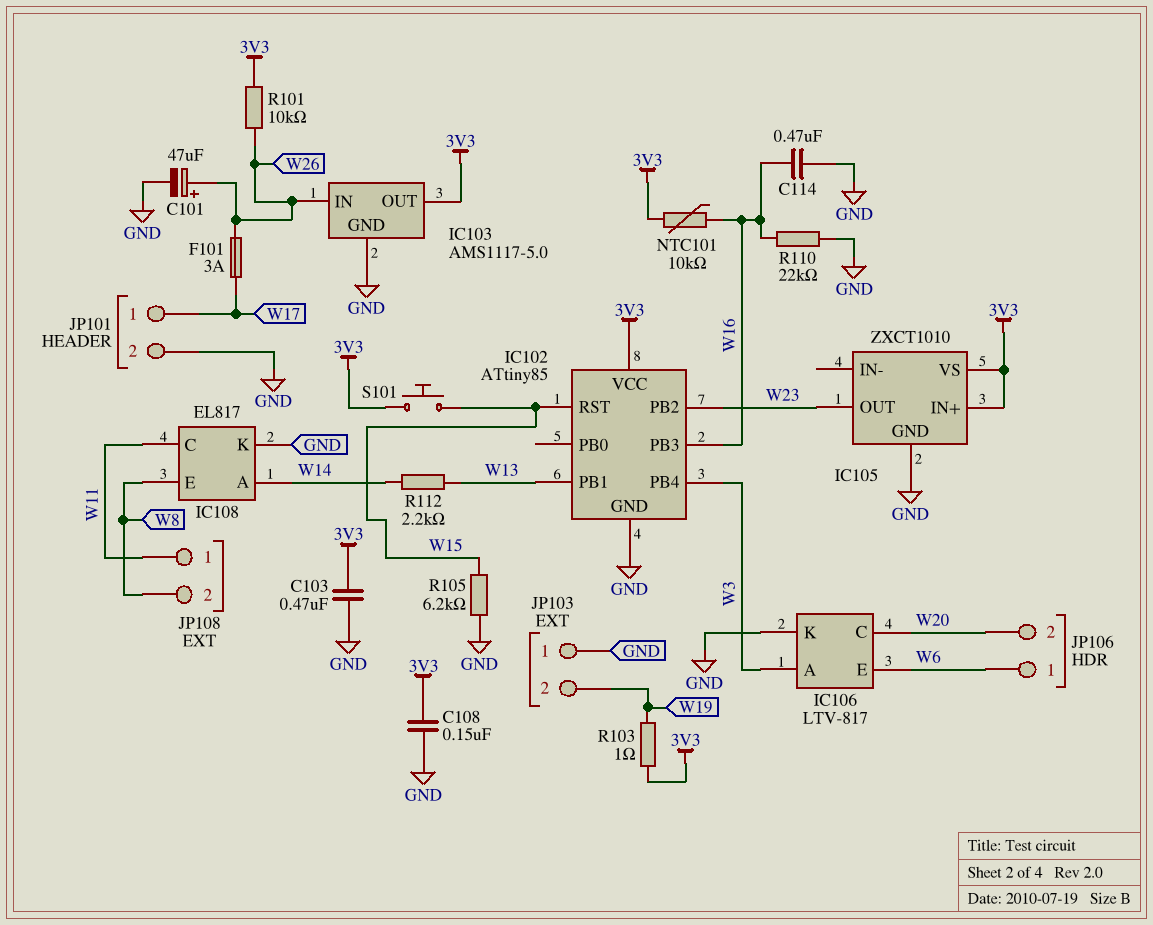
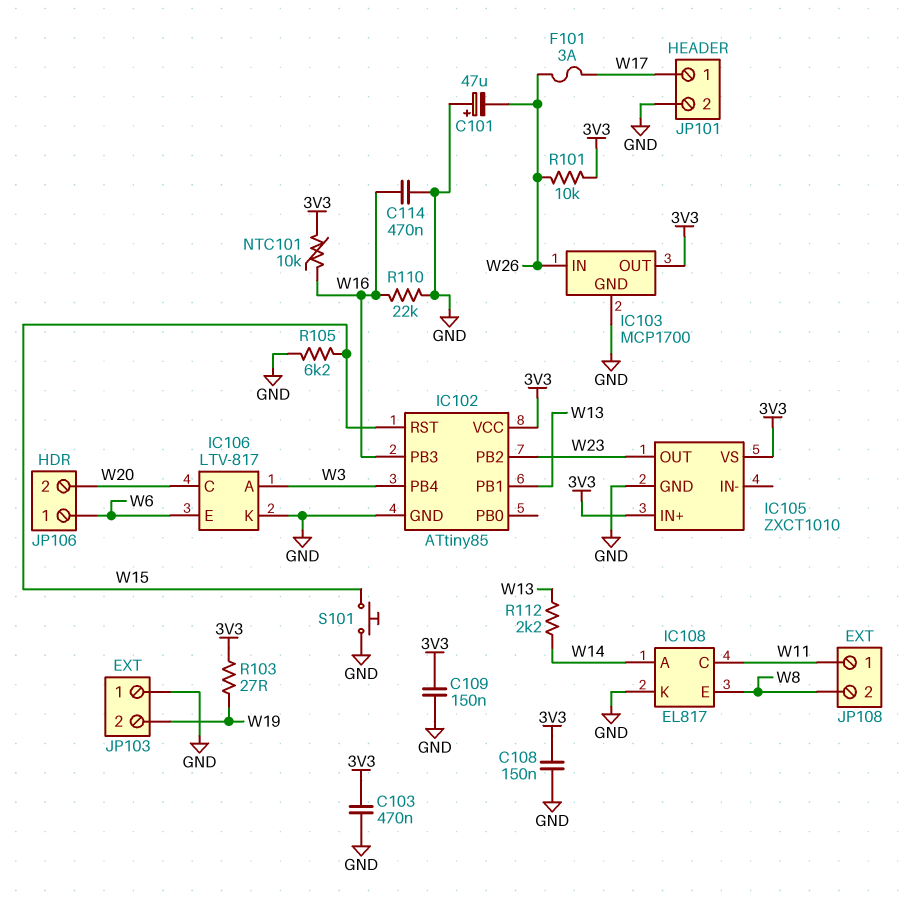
C101: 47uF (plus W26, minus GND) -> 47uF (plus GND, minus W26)
C109: none -> 150nF (3V3, GND)
IC103: AMS1117-5.0 -> MCP1700
R103: 1 (3V3, W19) -> 27 (3V3, W19)
S101: button (3V3, W15) -> button (GND, W15)

